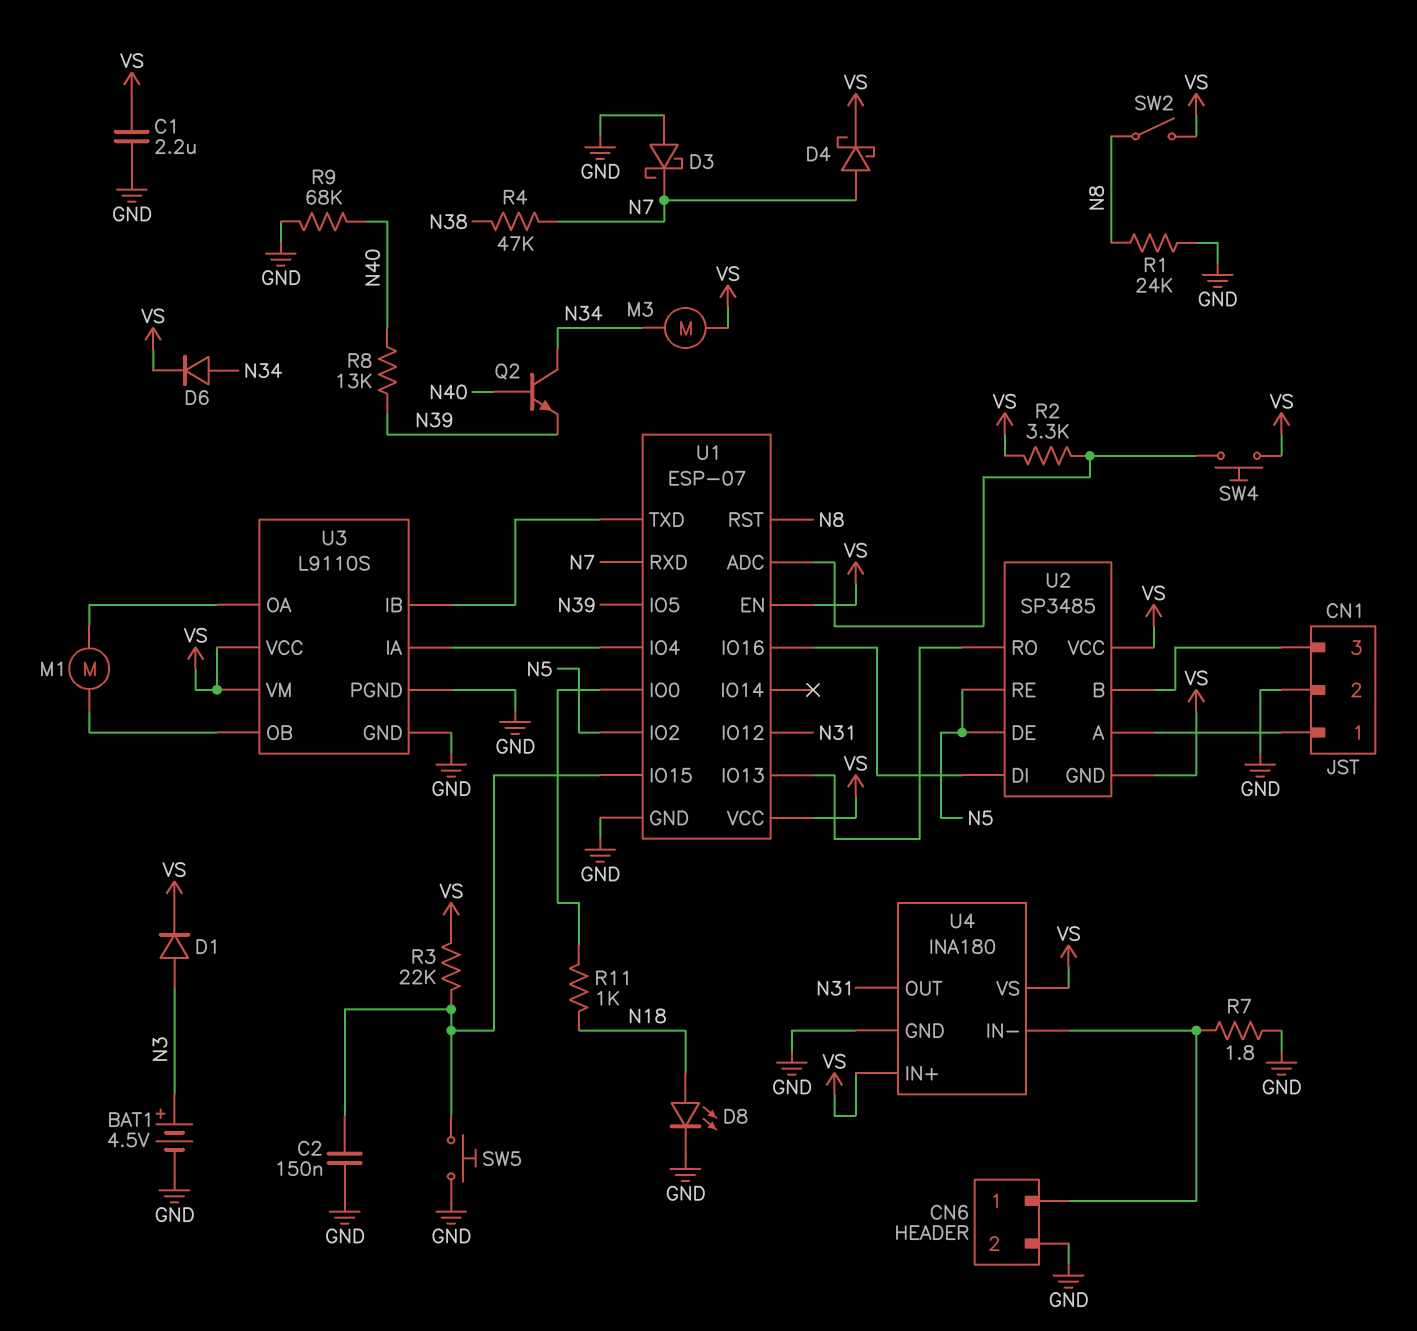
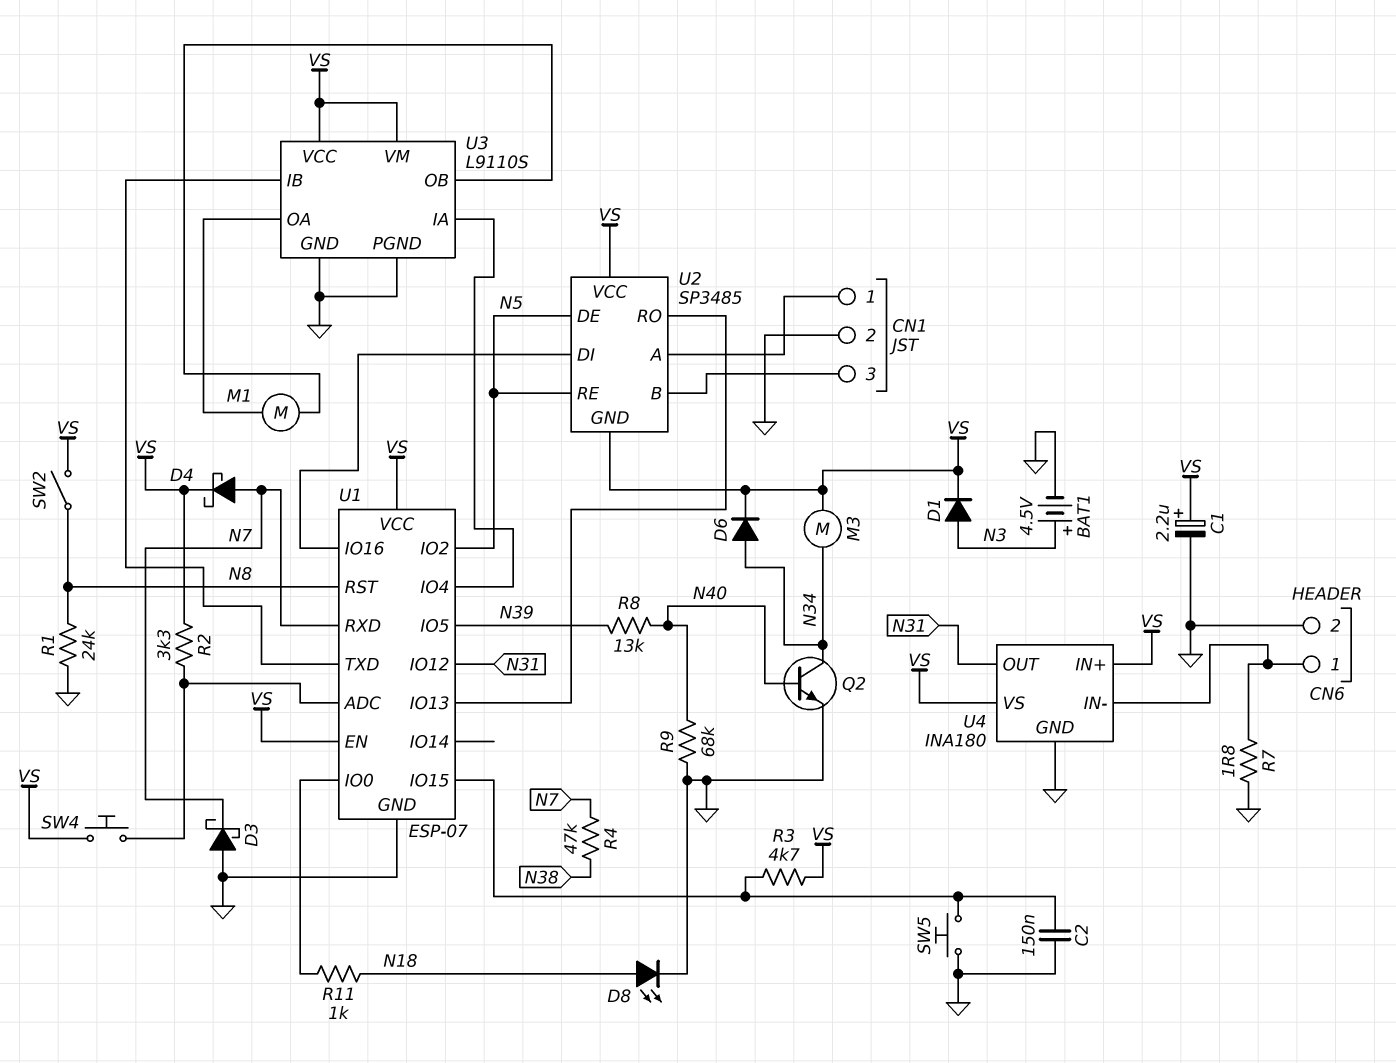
C1: 2.2uF (GND, VS) -> 2.2uF (plus VS, minus GND)
Q2: NPN (B N40, C N34, E N39) -> NPN (B N40, C N34, E GND)
R3: 22k (U1/IO15, VS) -> 4.7k (U1/IO15, VS)

